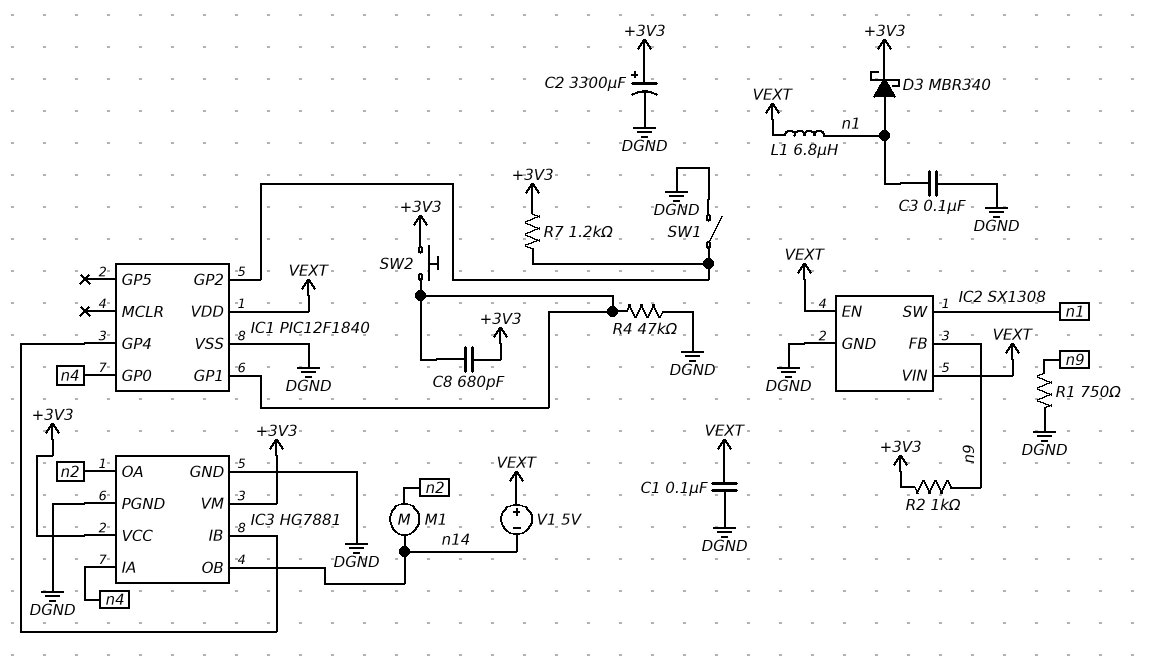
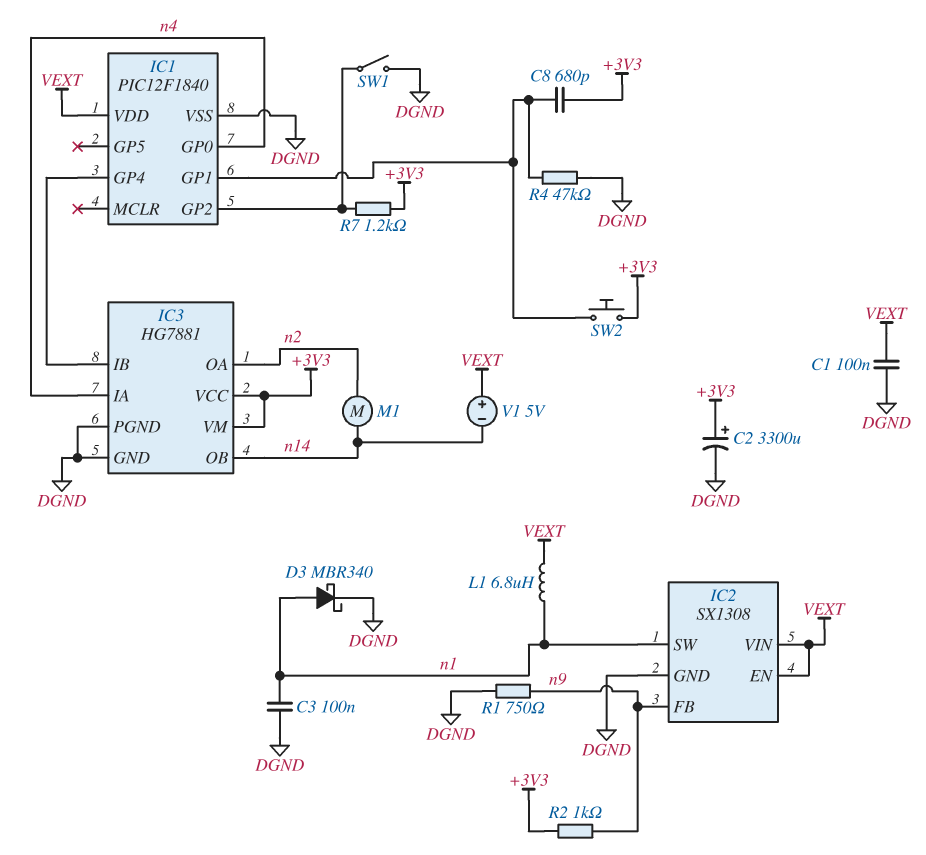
D3: schottky MBR340 (A n1, K +3V3) -> schottky MBR340 (A n1, K DGND)

